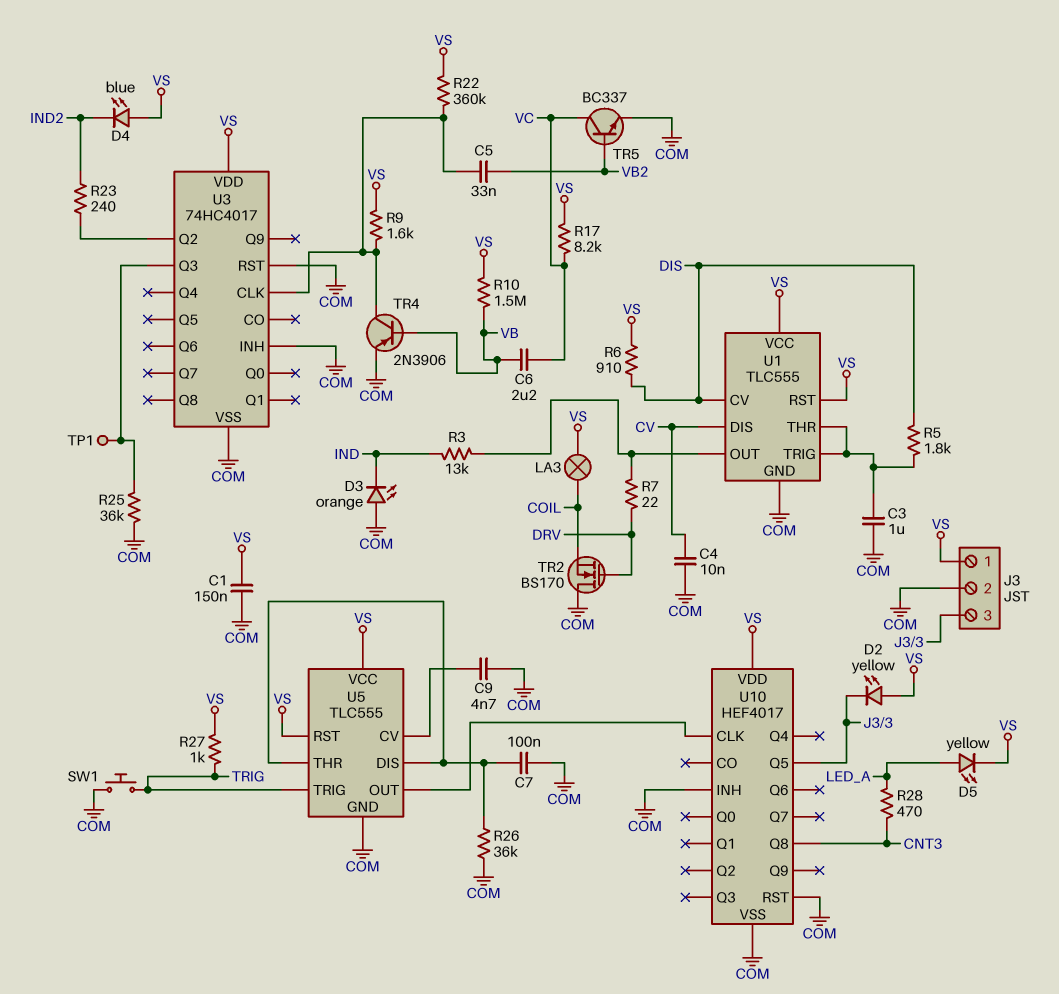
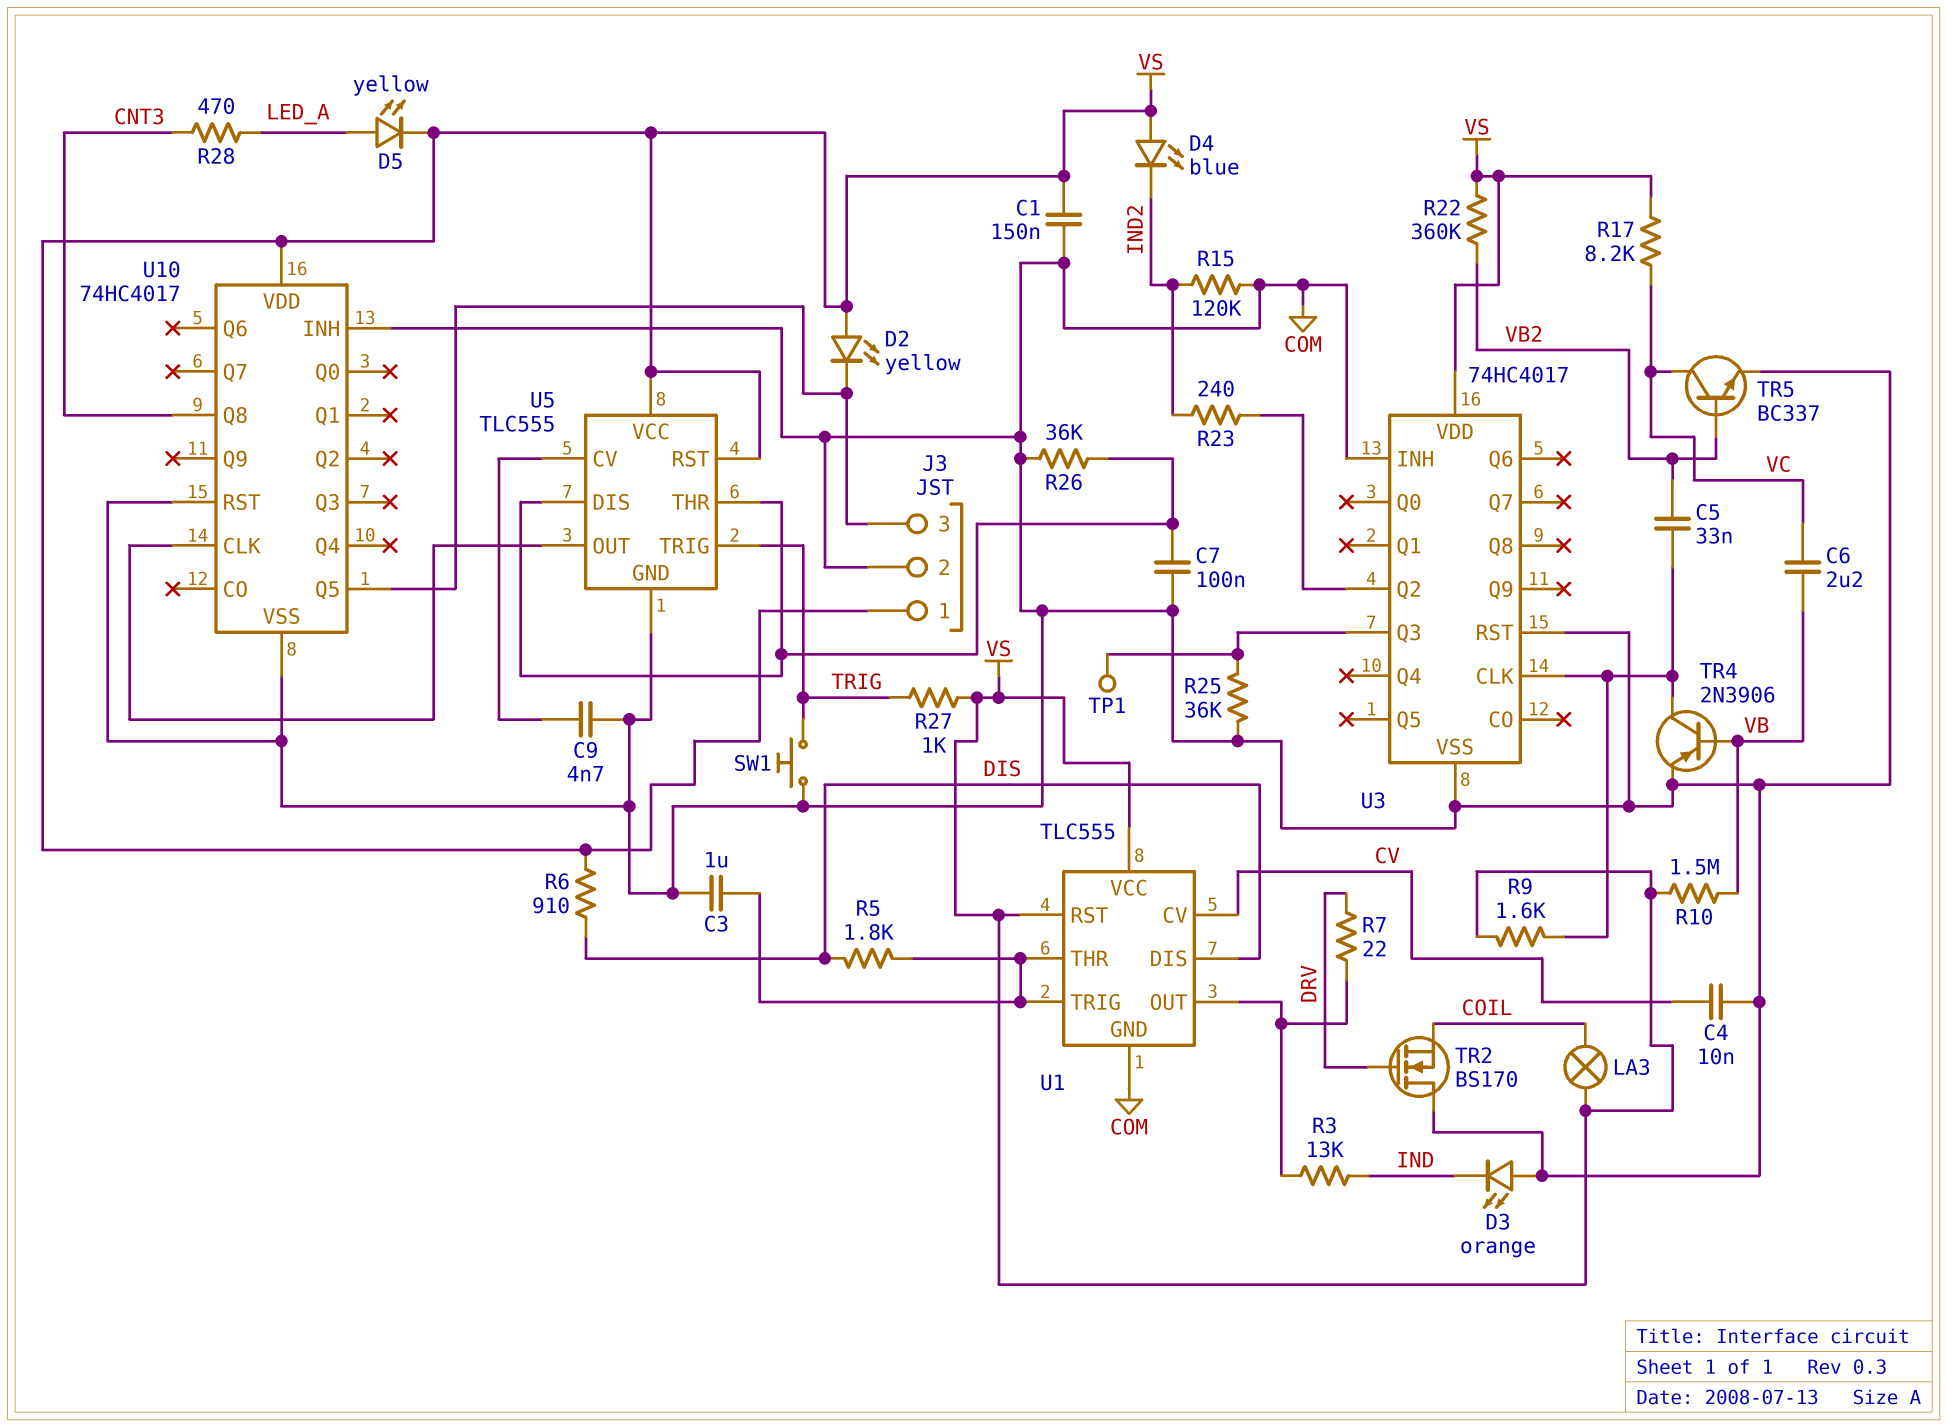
R15: none -> 120k (COM, IND2)
R22: 360k (U3/CLK, VS) -> 360k (VB2, VS)
U1 pin CV: DIS -> CV
U1 pin DIS: CV -> DIS
U10: HEF4017 -> 74HC4017

